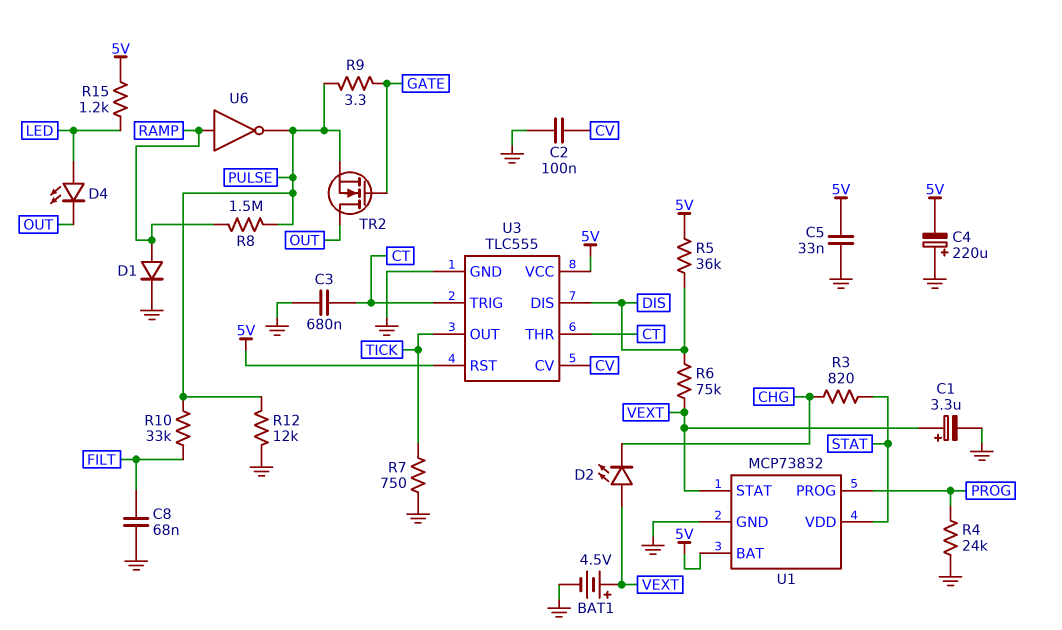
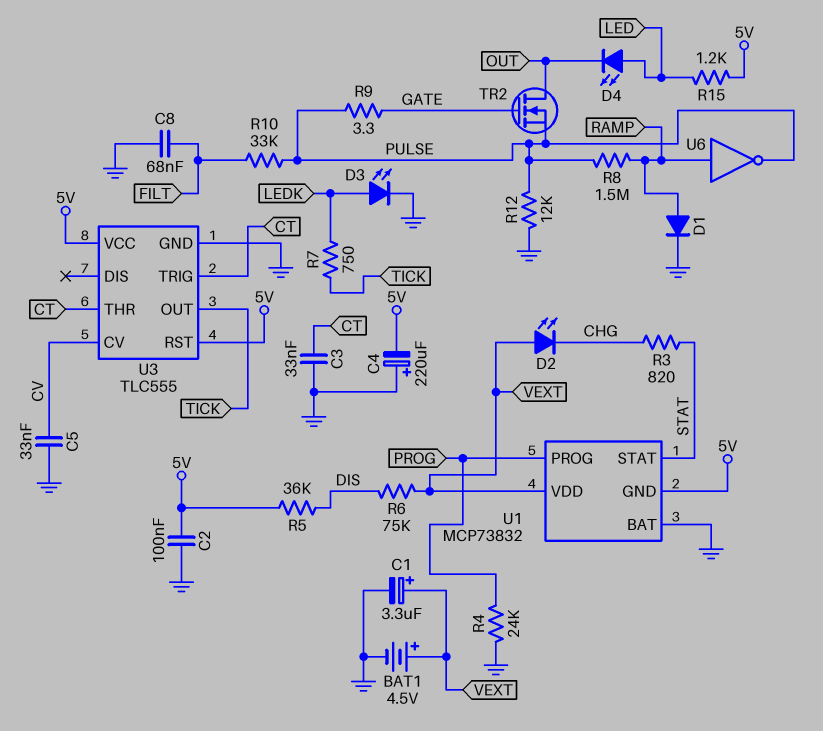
C2: 100nF (CV, GND) -> 100nF (5V, GND)
C3: 680nF (CT, GND) -> 33nF (CT, GND)
C5: 33nF (5V, GND) -> 33nF (CV, GND)
D3: none -> LED (A LEDK, K GND)
R7: 750 (GND, TICK) -> 750 (LEDK, TICK)
U1 pin BAT: 5V -> GND
U1 pin GND: GND -> 5V
U1 pin STAT: VEXT -> STAT
U1 pin VDD: STAT -> VEXT
U3 pin DIS: DIS -> none

